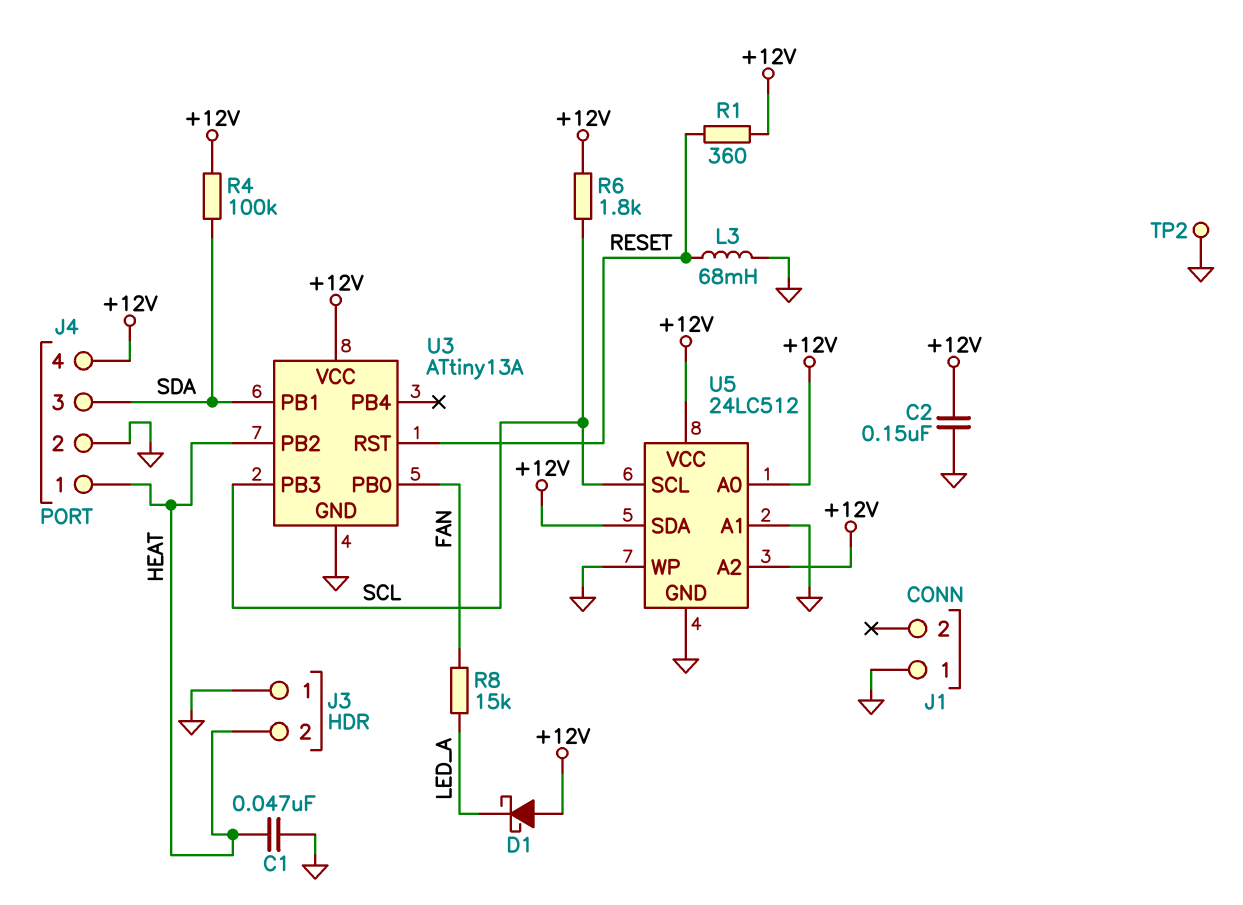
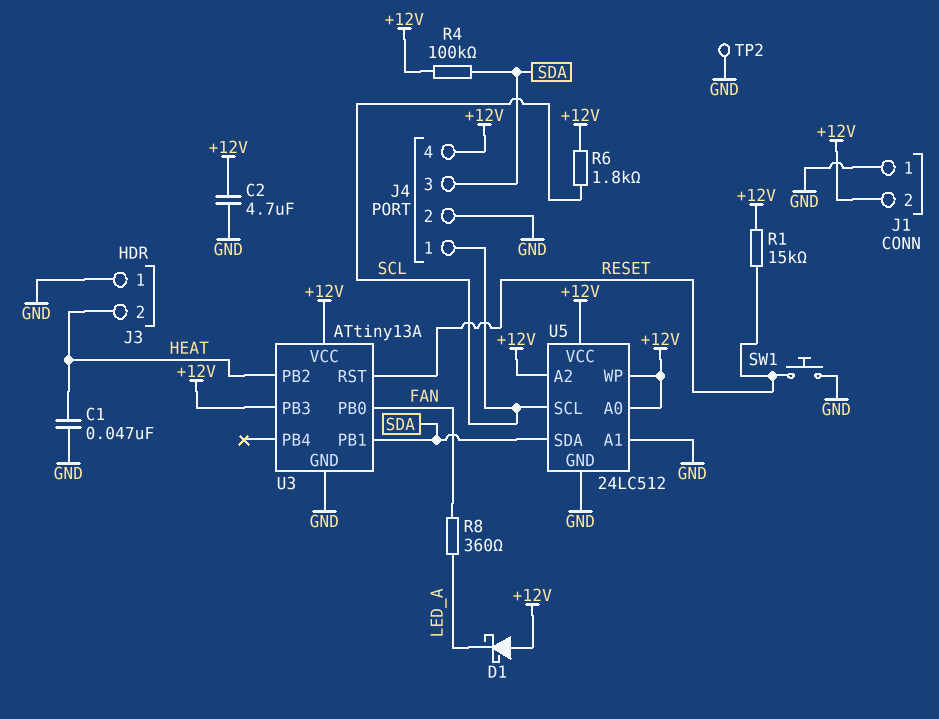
C2: 150nF (+12V, GND) -> 4.7uF (+12V, GND)
J1 pin 2: none -> +12V
J4 pin 1: HEAT -> SCL
L3: 68mH (GND, RESET) -> none
R1: 360 (+12V, RESET) -> 15k (+12V, RESET)
R8: 15k (FAN, LED_A) -> 360 (FAN, LED_A)
SW1: none -> button (GND, RESET)
U3 pin PB3: SCL -> +12V
U5 pin SDA: +12V -> SDA
U5 pin WP: GND -> +12V

